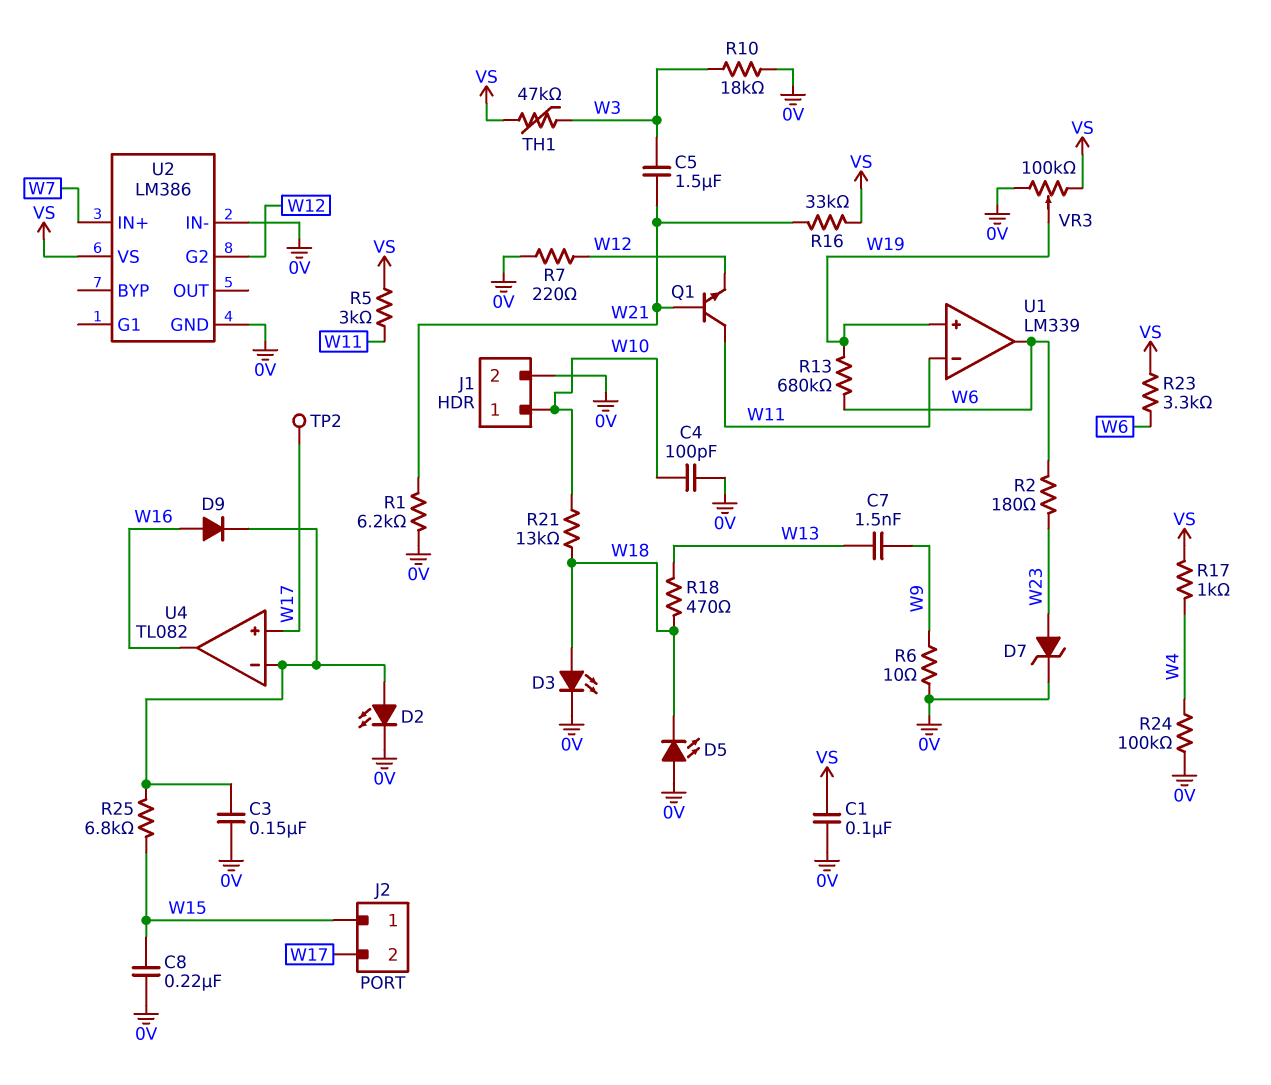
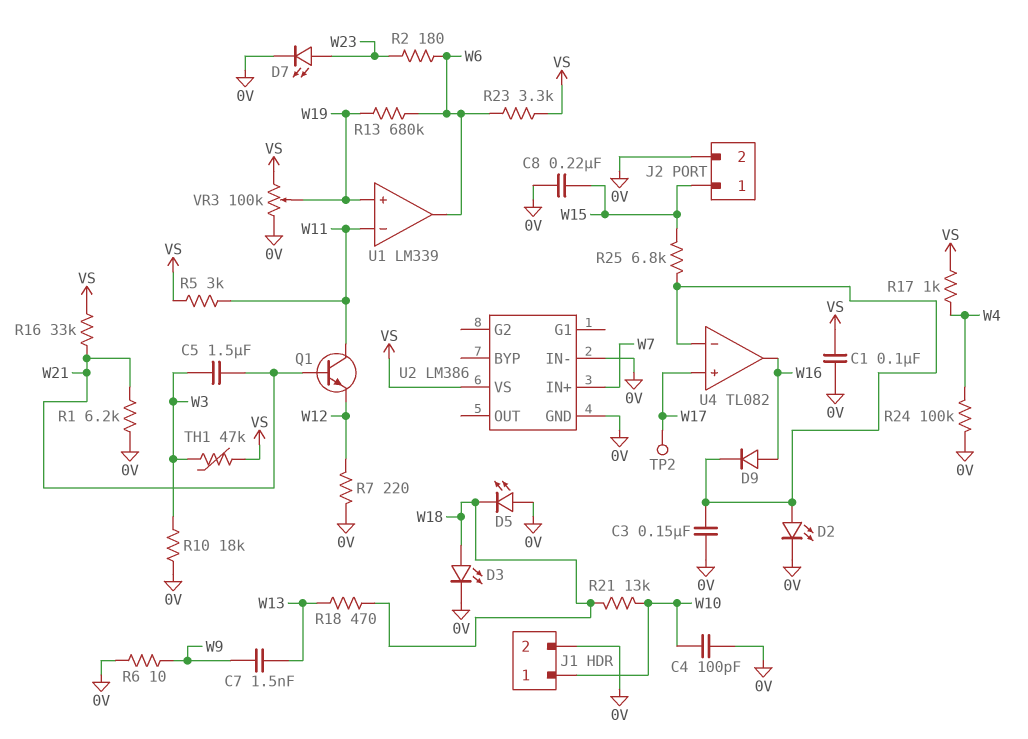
D7: zener (A W23, K 0V) -> LED (A W23, K 0V)
J2 pin 2: W17 -> 0V
U2 pin G2: W12 -> none

